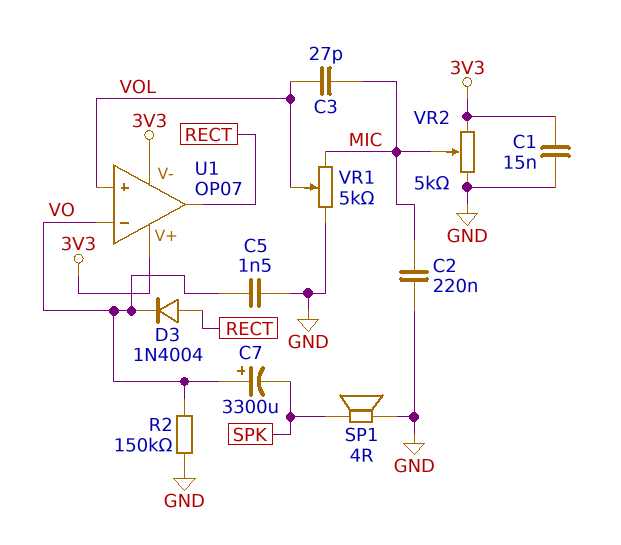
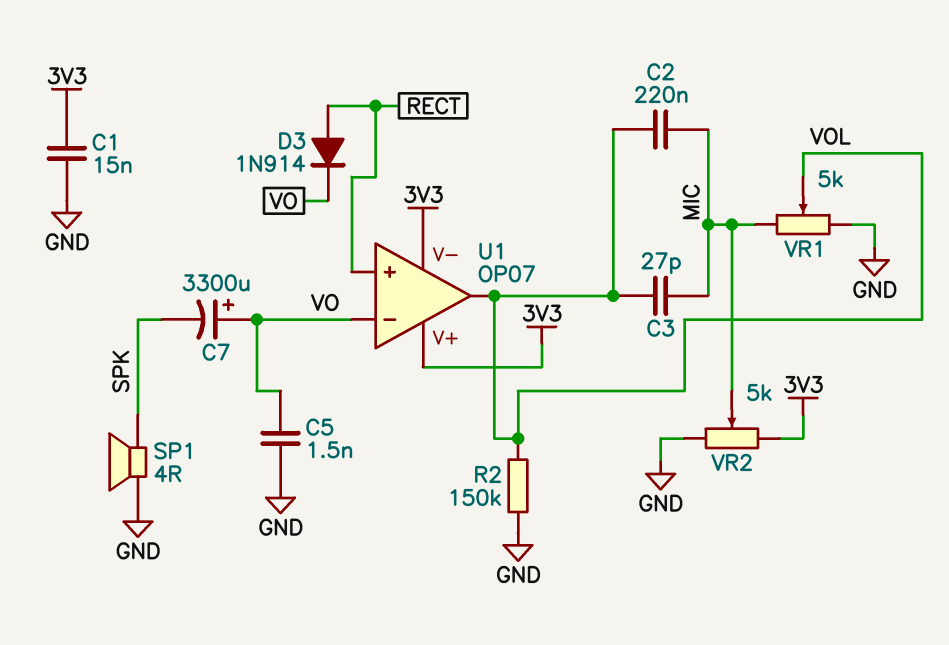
C2: 220nF (GND, MIC) -> 220nF (MIC, VOL)
D3: diode 1N4004 (A RECT, K VO) -> diode 1N914 (A RECT, K VO)
R2: 150k (GND, VO) -> 150k (GND, VOL)
U1 pin in+: VOL -> RECT
U1 pin out: RECT -> VOL

